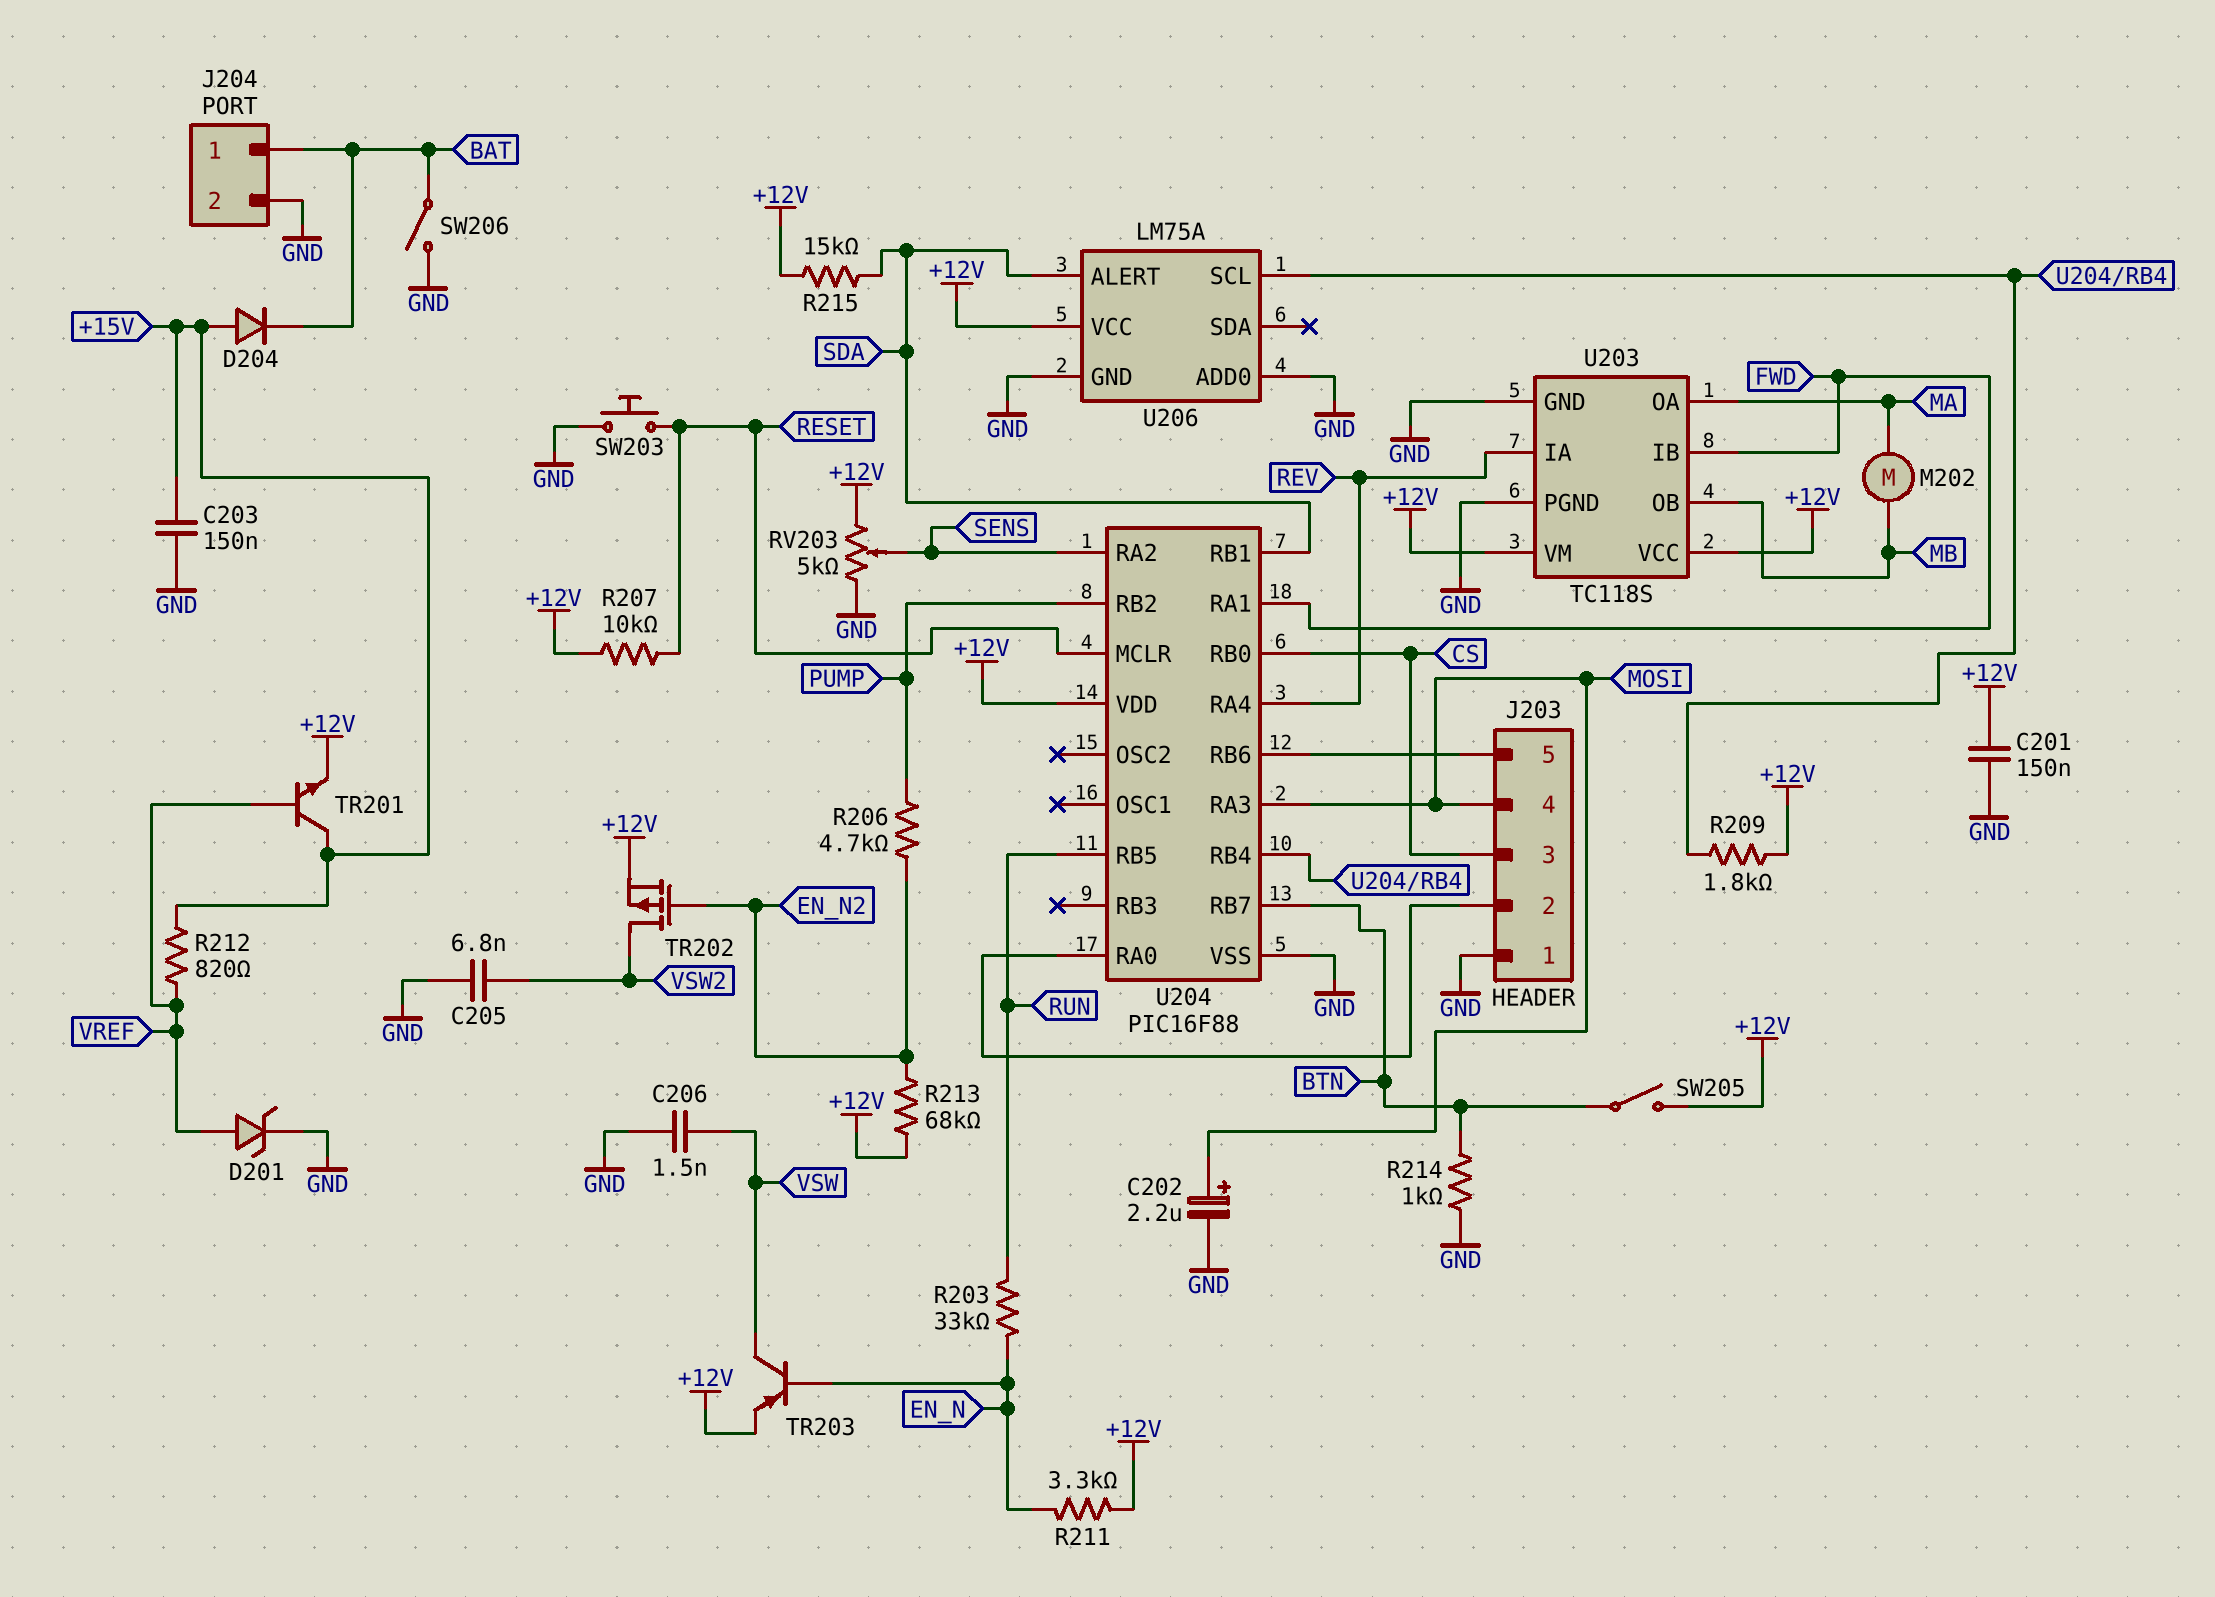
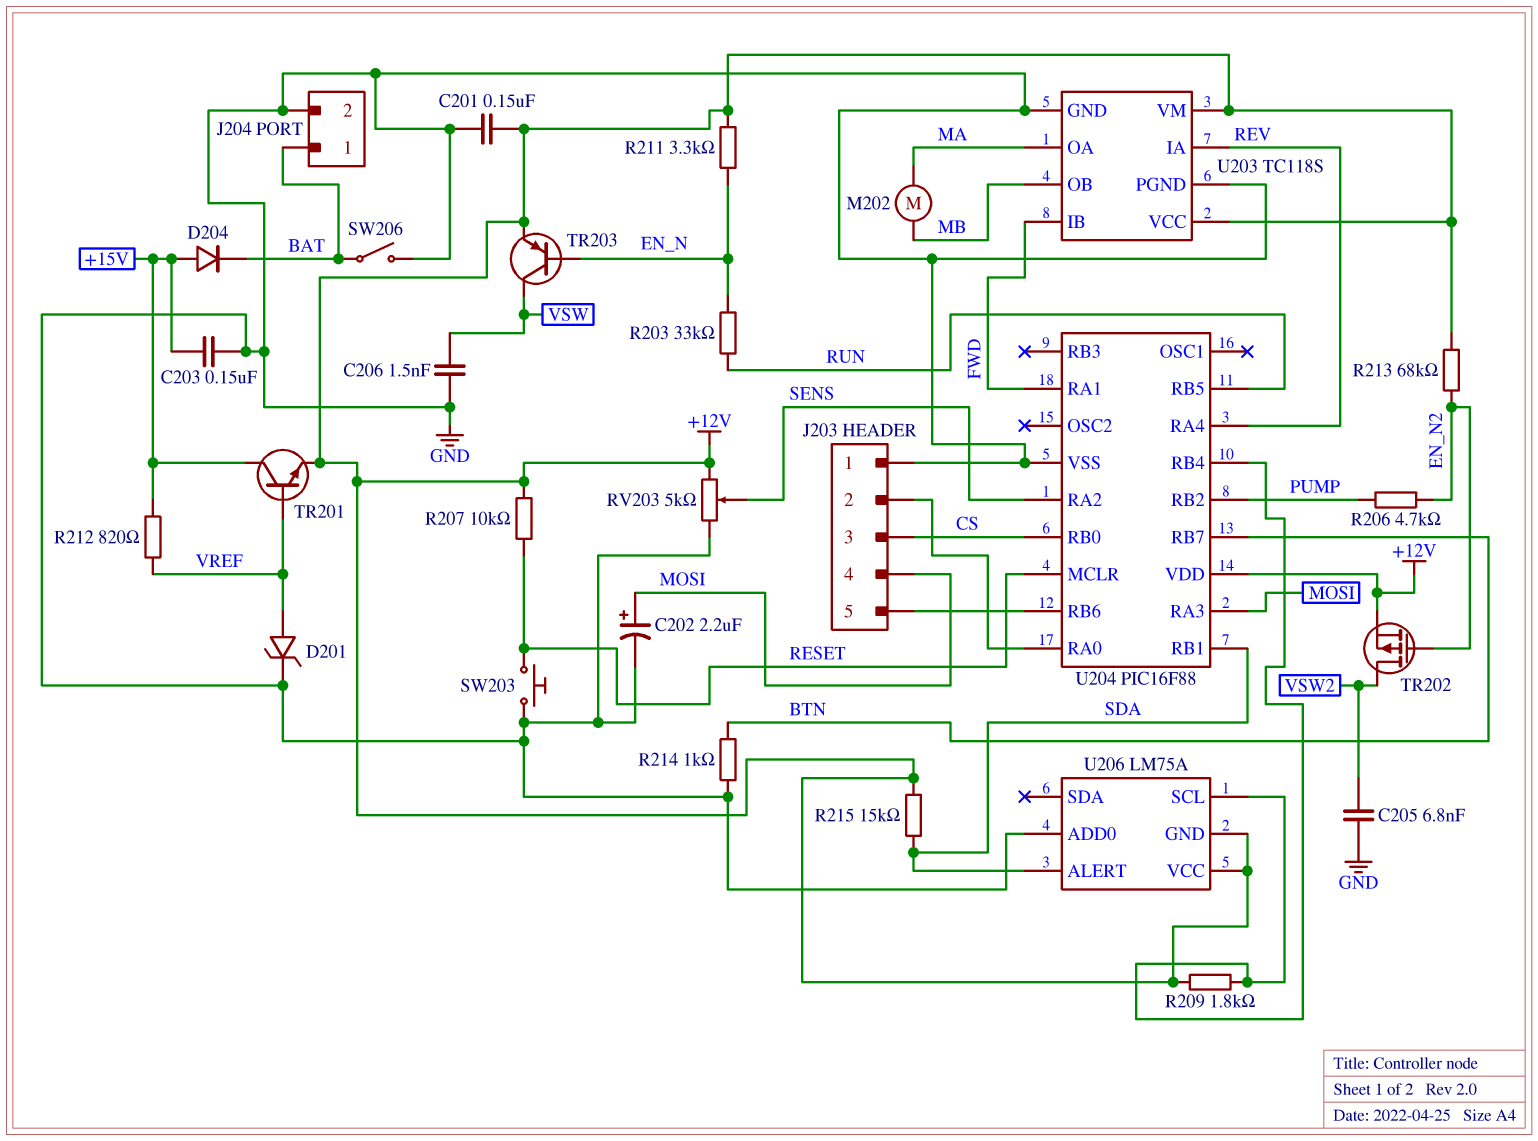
SW205: switch (+12V, BTN) -> none
U206 pin GND: GND -> +12V

